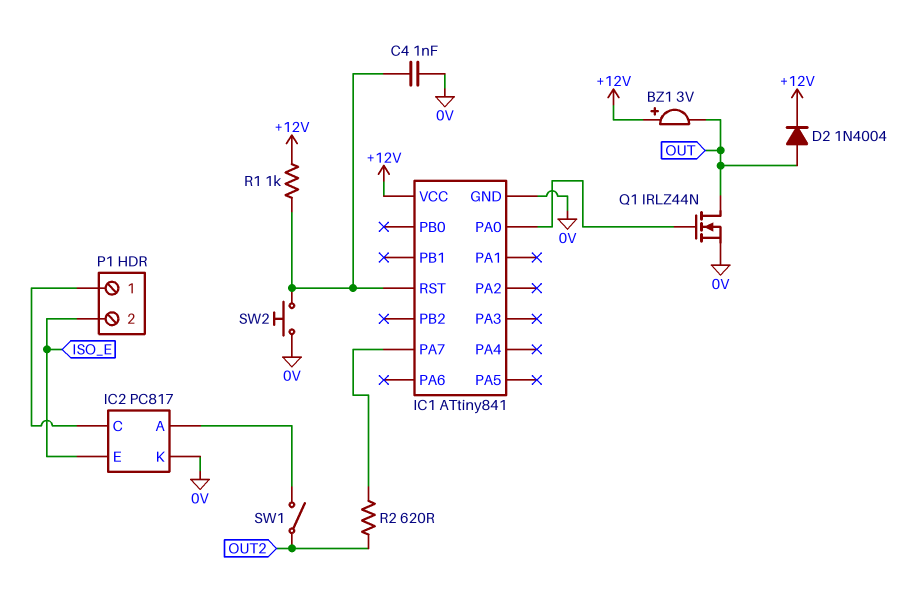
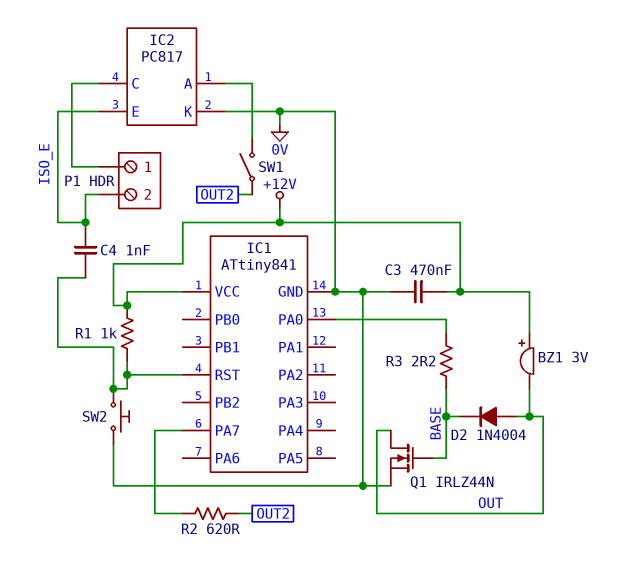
C3: none -> 470nF (+12V, 0V)
C4: 1nF (0V, IC1/RST) -> 1nF (IC1/RST, ISO_E)
D2: diode 1N4004 (A OUT, K +12V) -> diode 1N4004 (A OUT, K BASE)
Q1: NMOS IRLZ44N (G IC1/PA0, D OUT, S 0V) -> NMOS IRLZ44N (G BASE, D OUT, S 0V)
R3: none -> 2.2 (BASE, IC1/PA0)

